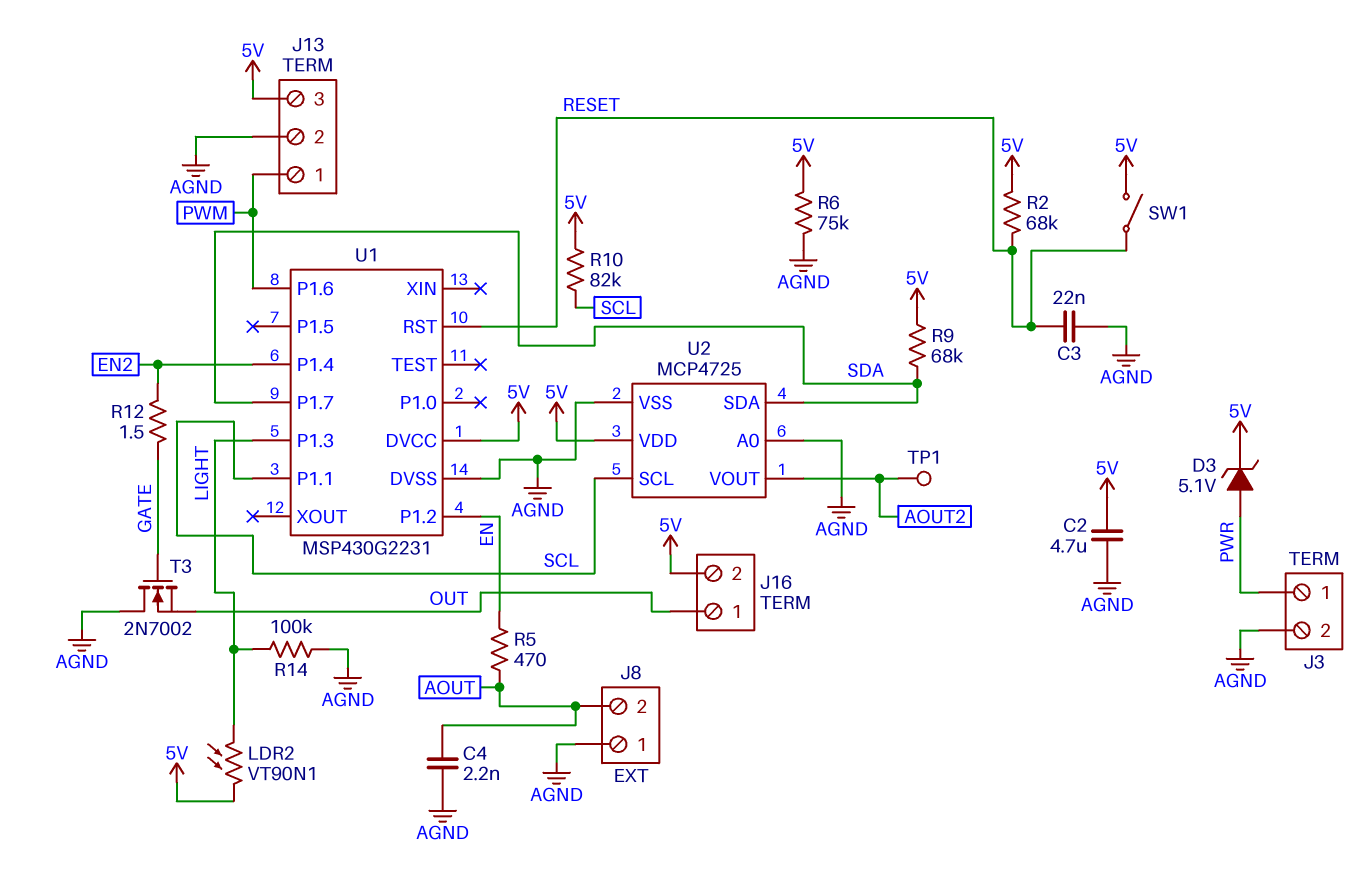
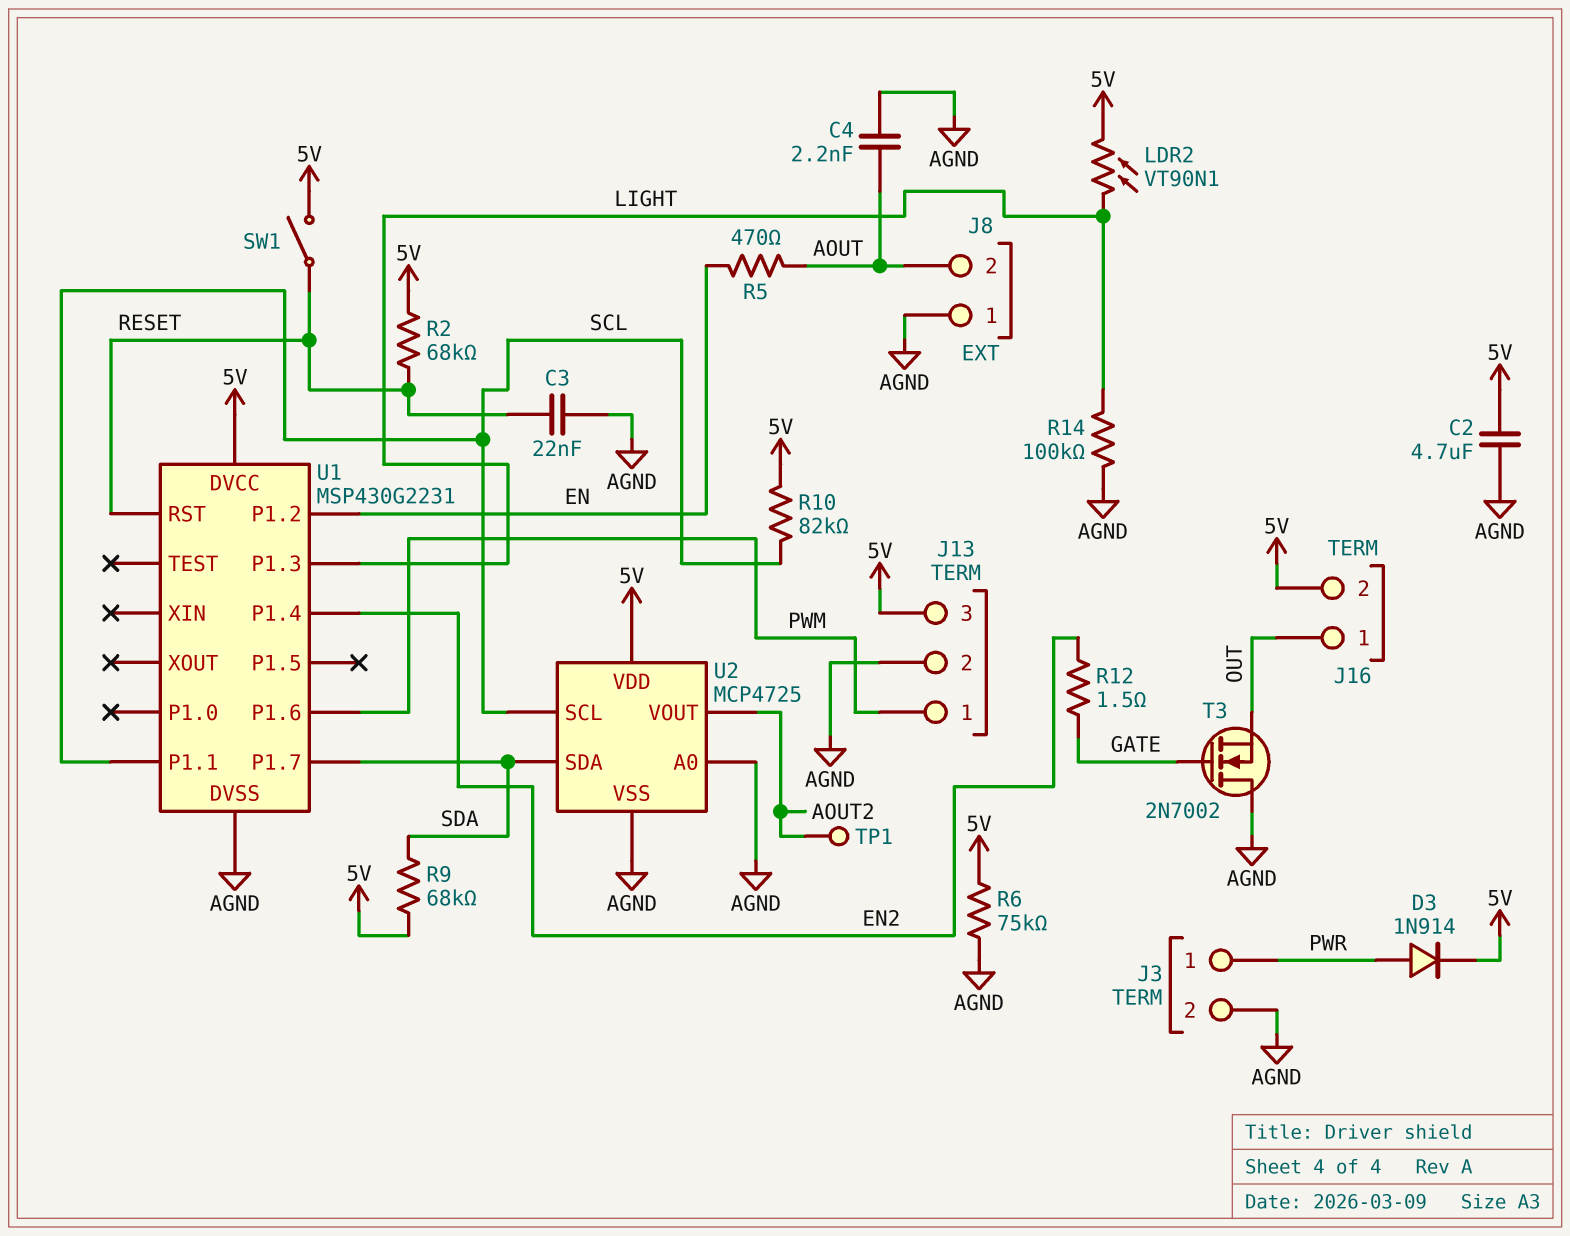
D3: zener 5.1V (A PWR, K 5V) -> diode 1N914 (A PWR, K 5V)

